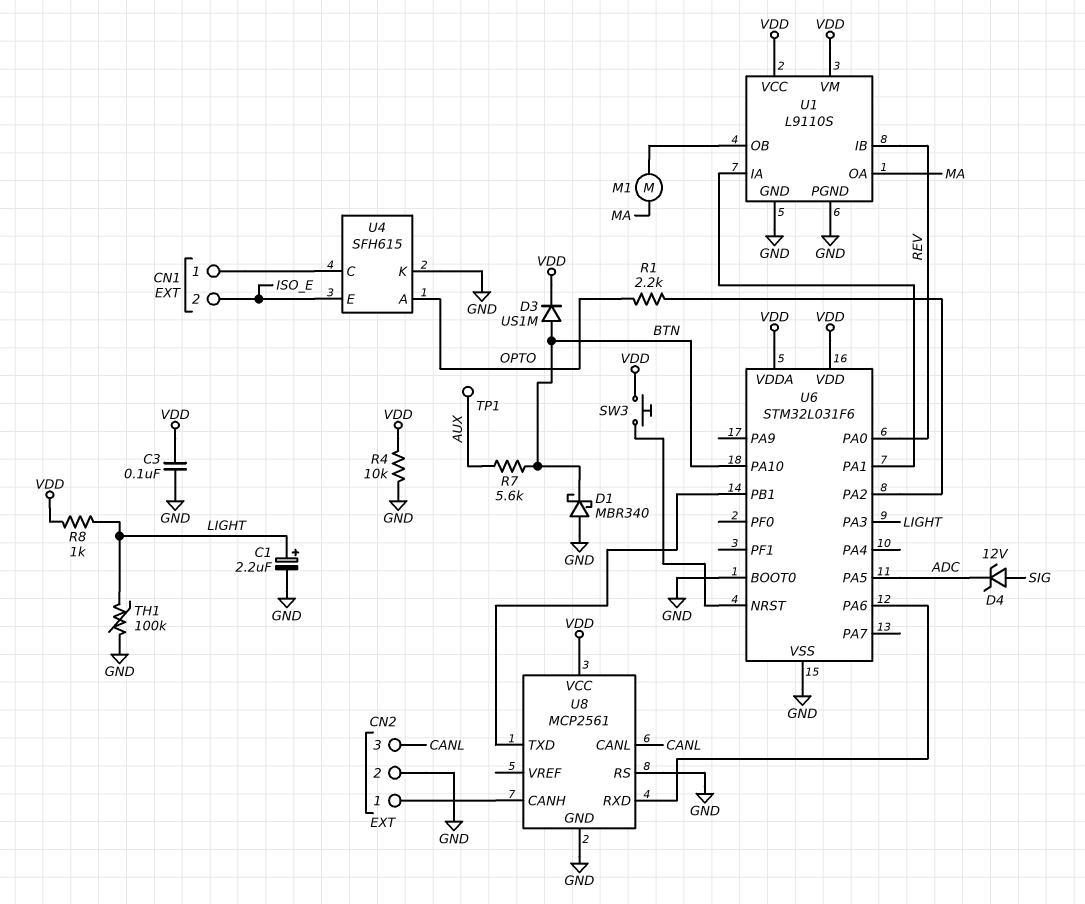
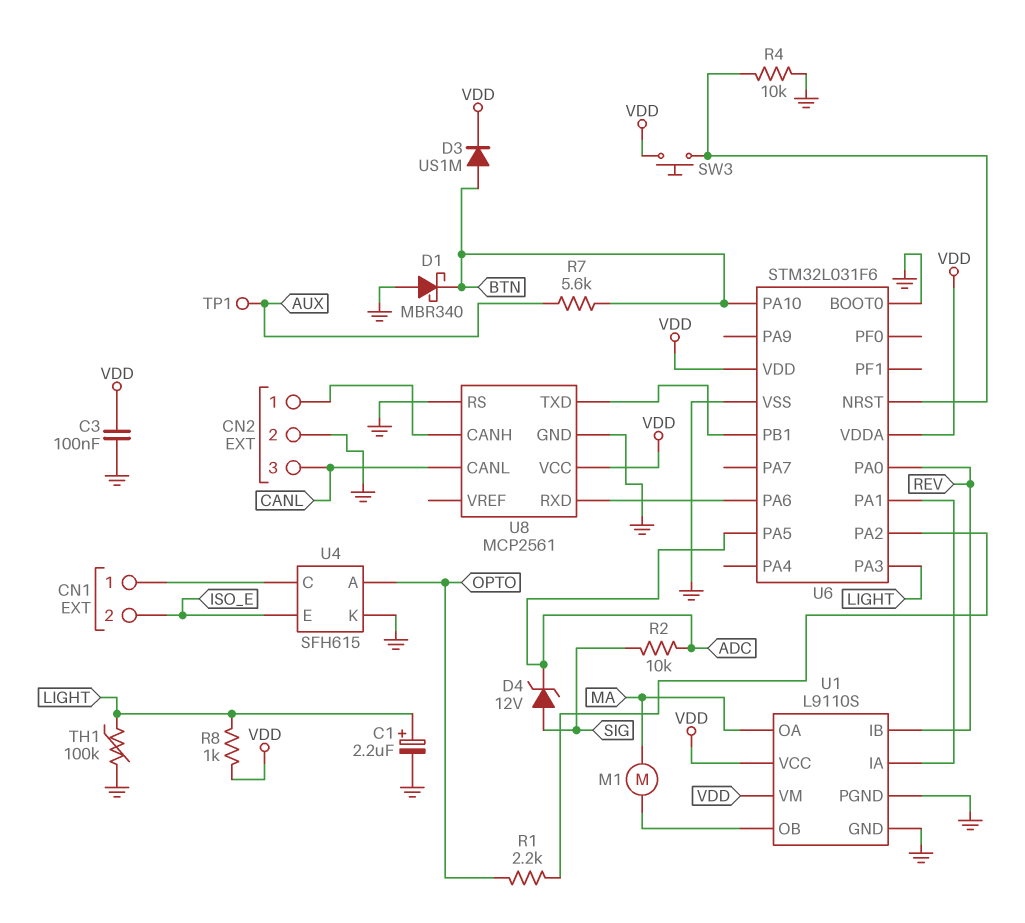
R2: none -> 10k (ADC, SIG)
R4: 10k (GND, VDD) -> 10k (GND, U6/NRST)

